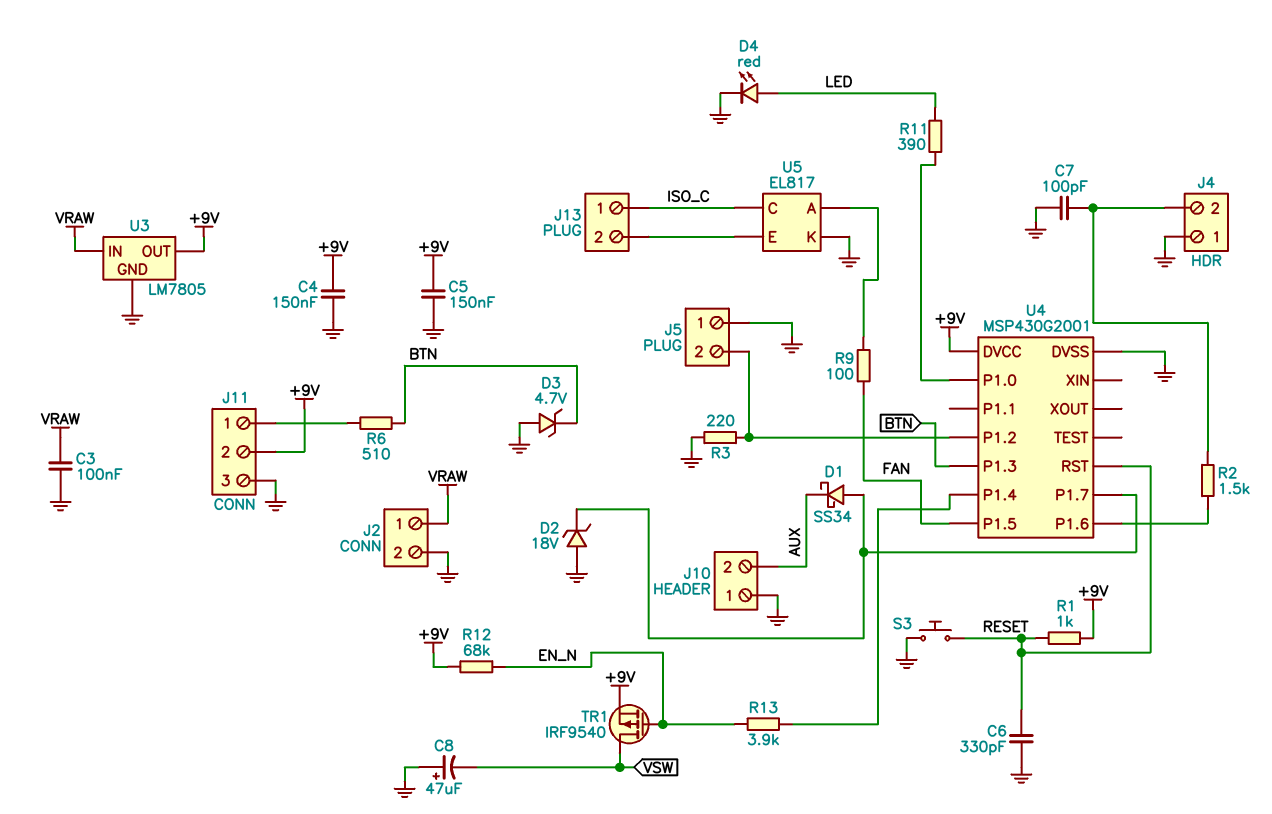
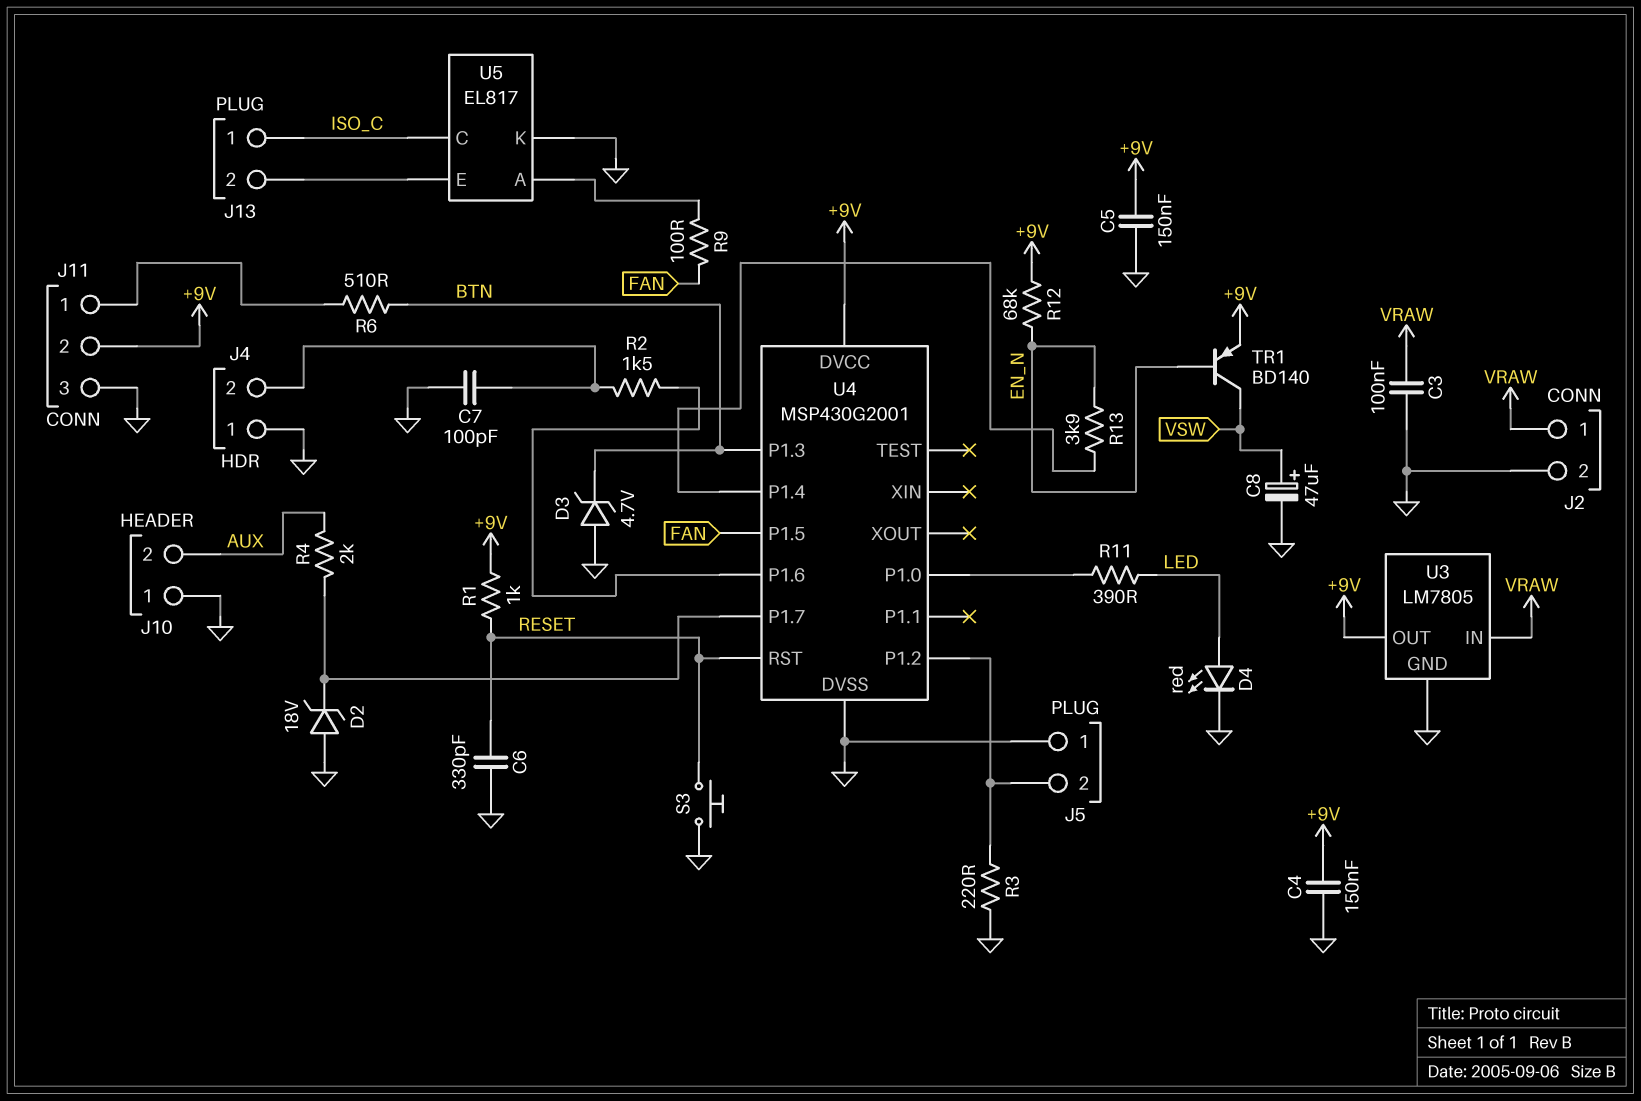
C8: 47uF (plus GND, minus VSW) -> 47uF (plus VSW, minus GND)
D1: schottky SS34 (A U4/P1.7, K AUX) -> none
R4: none -> 2k (AUX, U4/P1.7)
TR1: PMOS IRF9540 (G EN_N, D VSW, S +9V) -> PNP BD140 (B EN_N, C VSW, E +9V)

